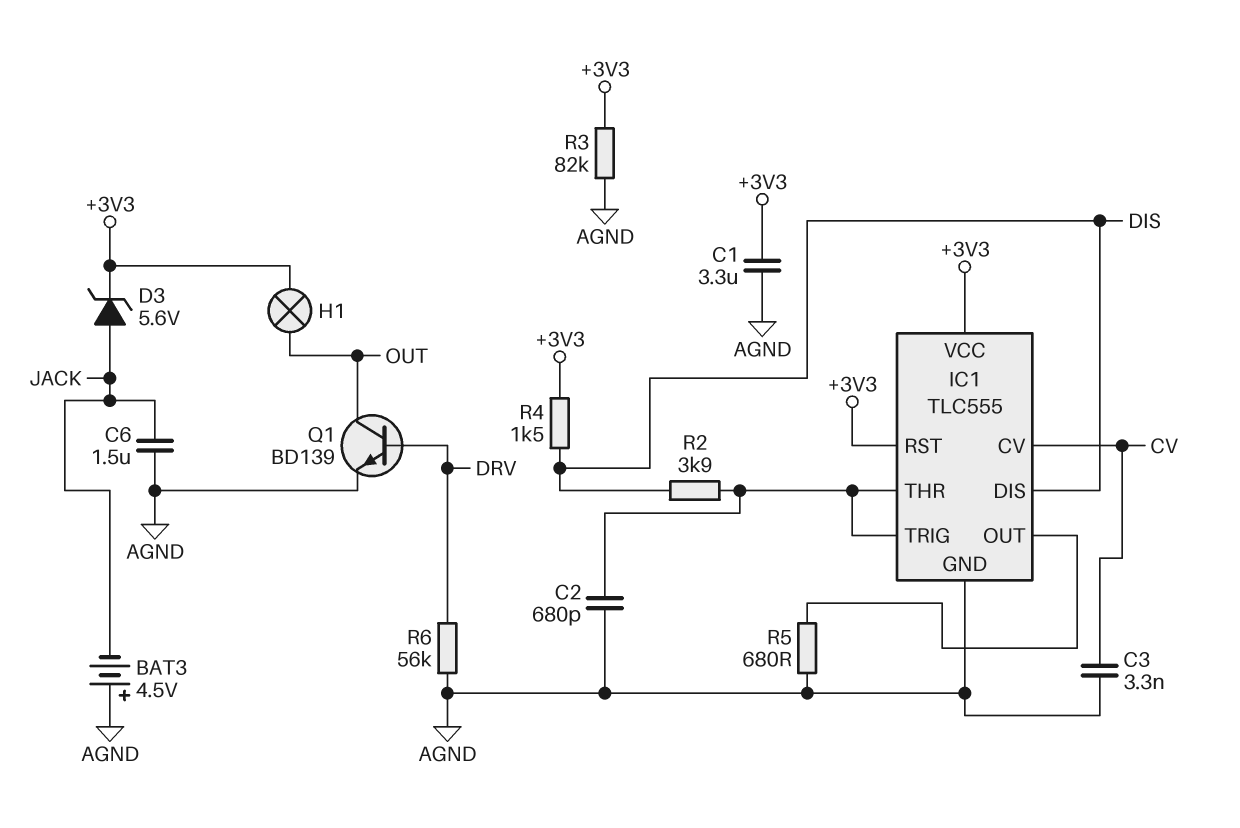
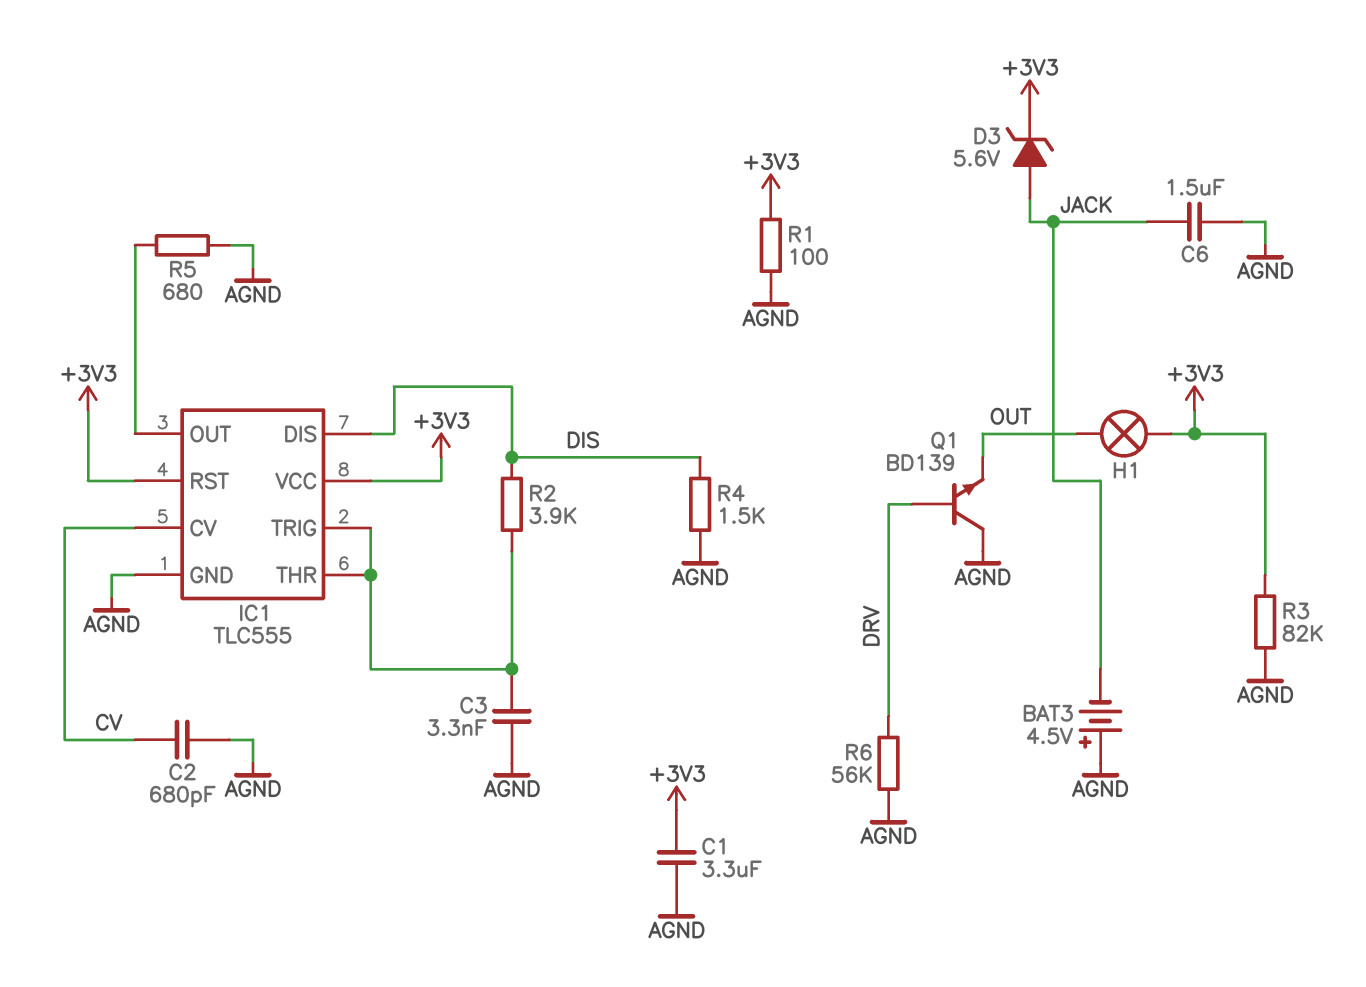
C2: 680pF (AGND, IC1/THR) -> 680pF (AGND, CV)
C3: 3.3nF (AGND, CV) -> 3.3nF (AGND, IC1/THR)
Q1: NPN BD139 (B DRV, C OUT, E AGND) -> NPN BD139 (B DRV, C AGND, E OUT)
R1: none -> 100 (+3V3, AGND)
R4: 1.5k (+3V3, DIS) -> 1.5k (AGND, DIS)

